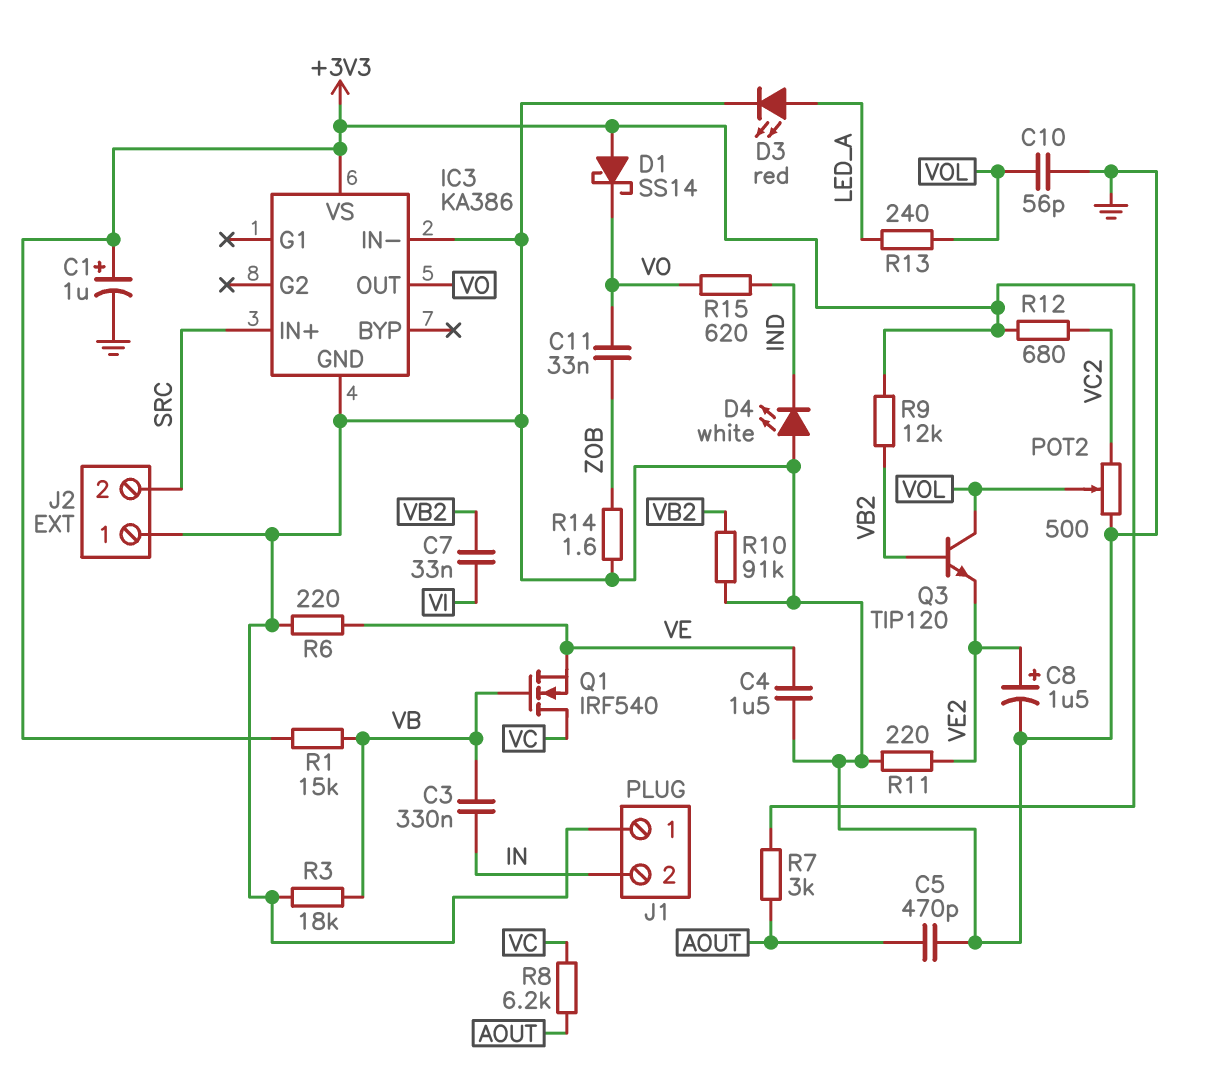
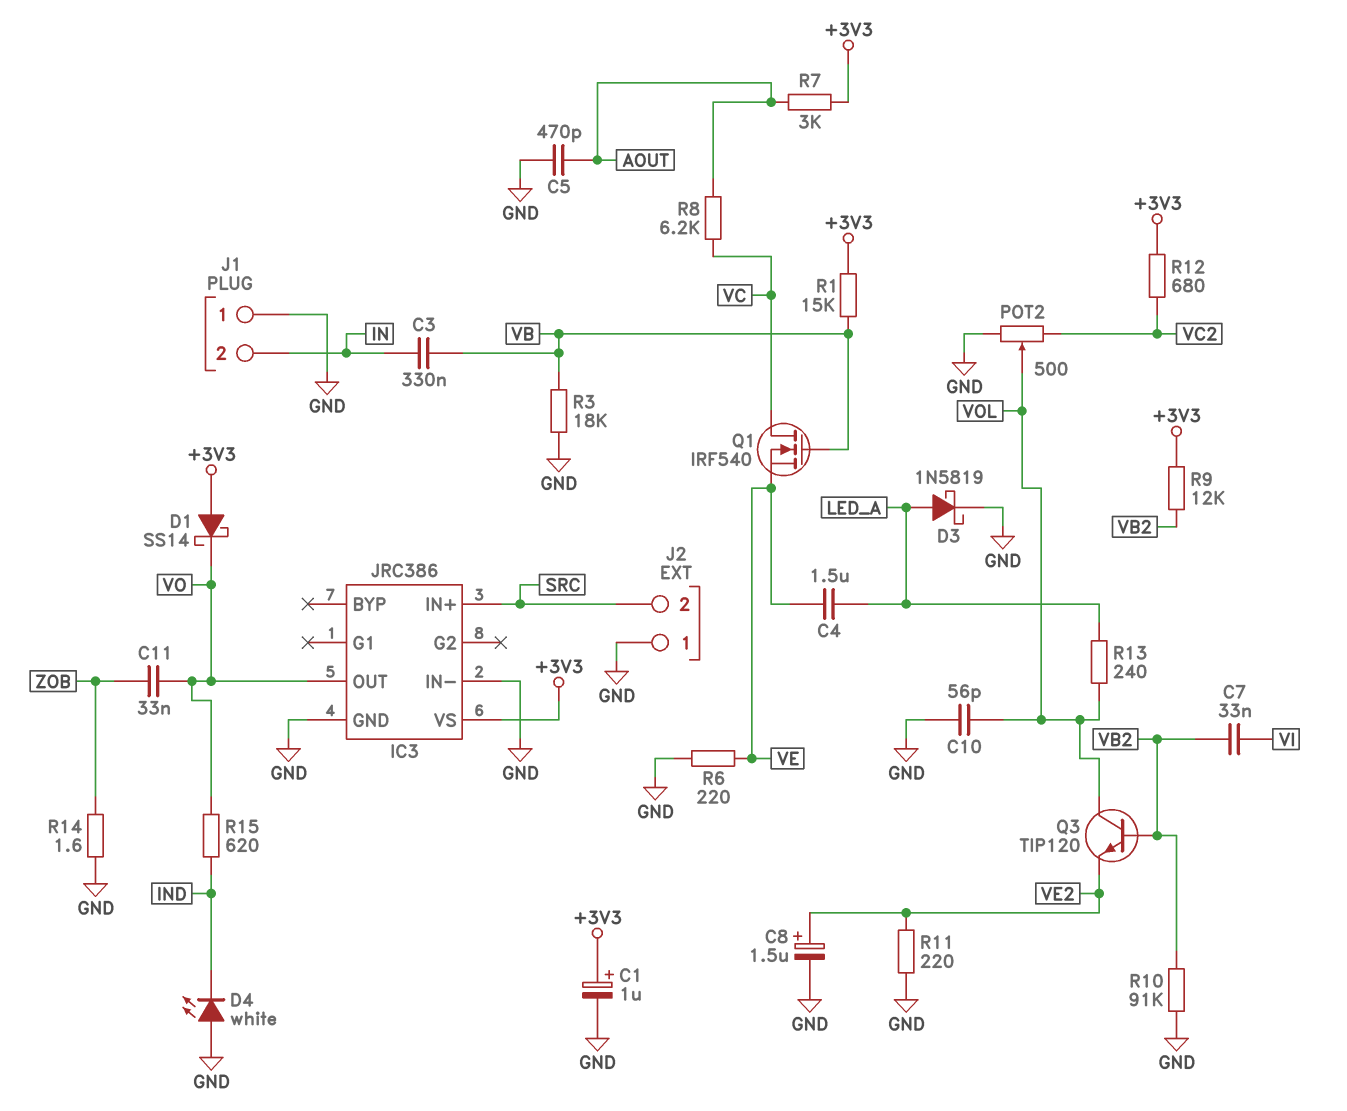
C4: 1.5uF (GND, VE) -> 1.5uF (LED_A, VE)
D3: LED red (A LED_A, K GND) -> schottky 1N5819 (A LED_A, K GND)
IC3: KA386 -> JRC386

